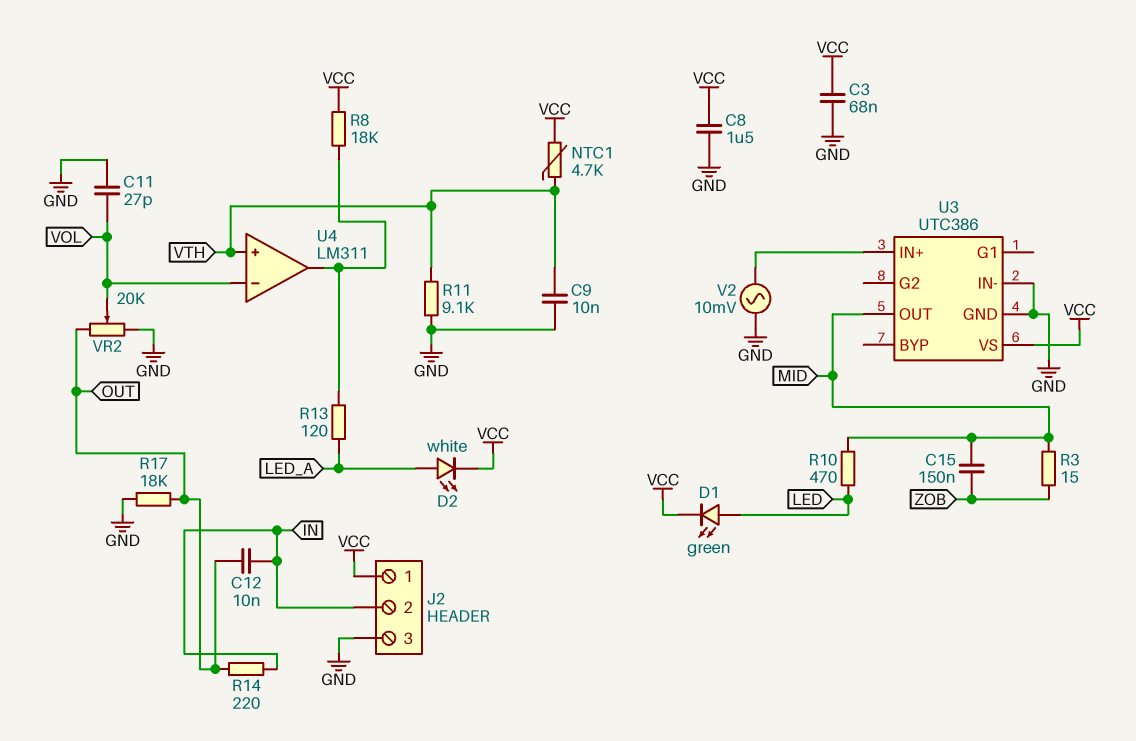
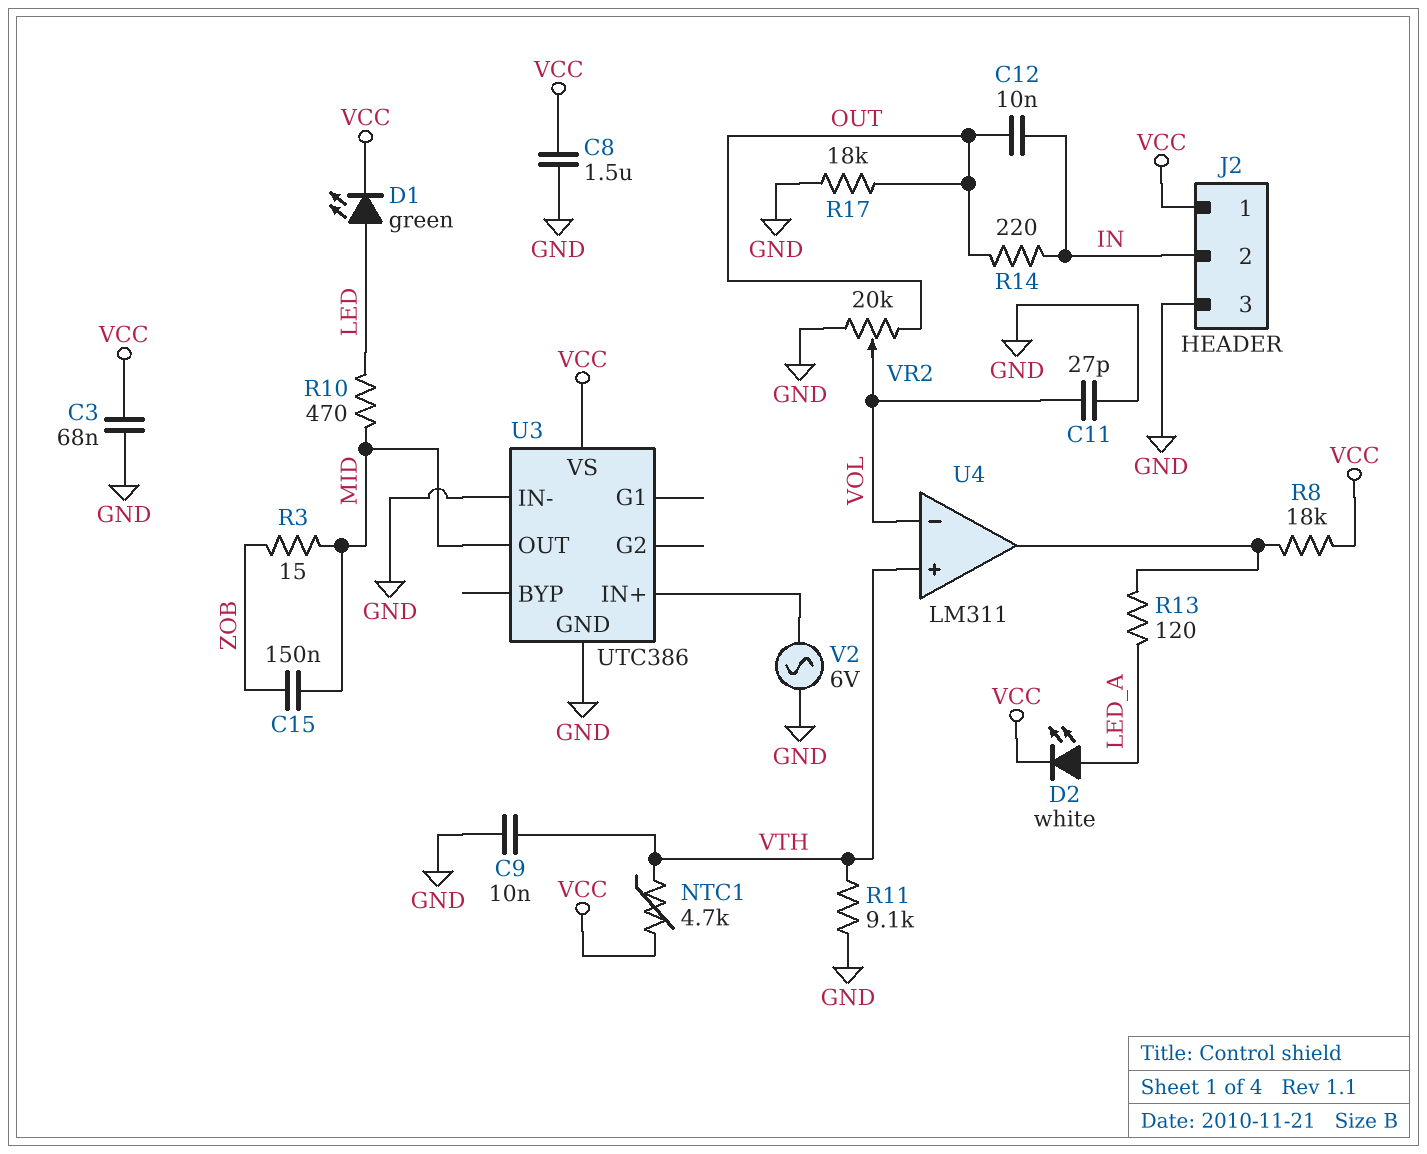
V2: AC 10mV (GND, U3/IN+) -> AC 6V (GND, U3/IN+)

